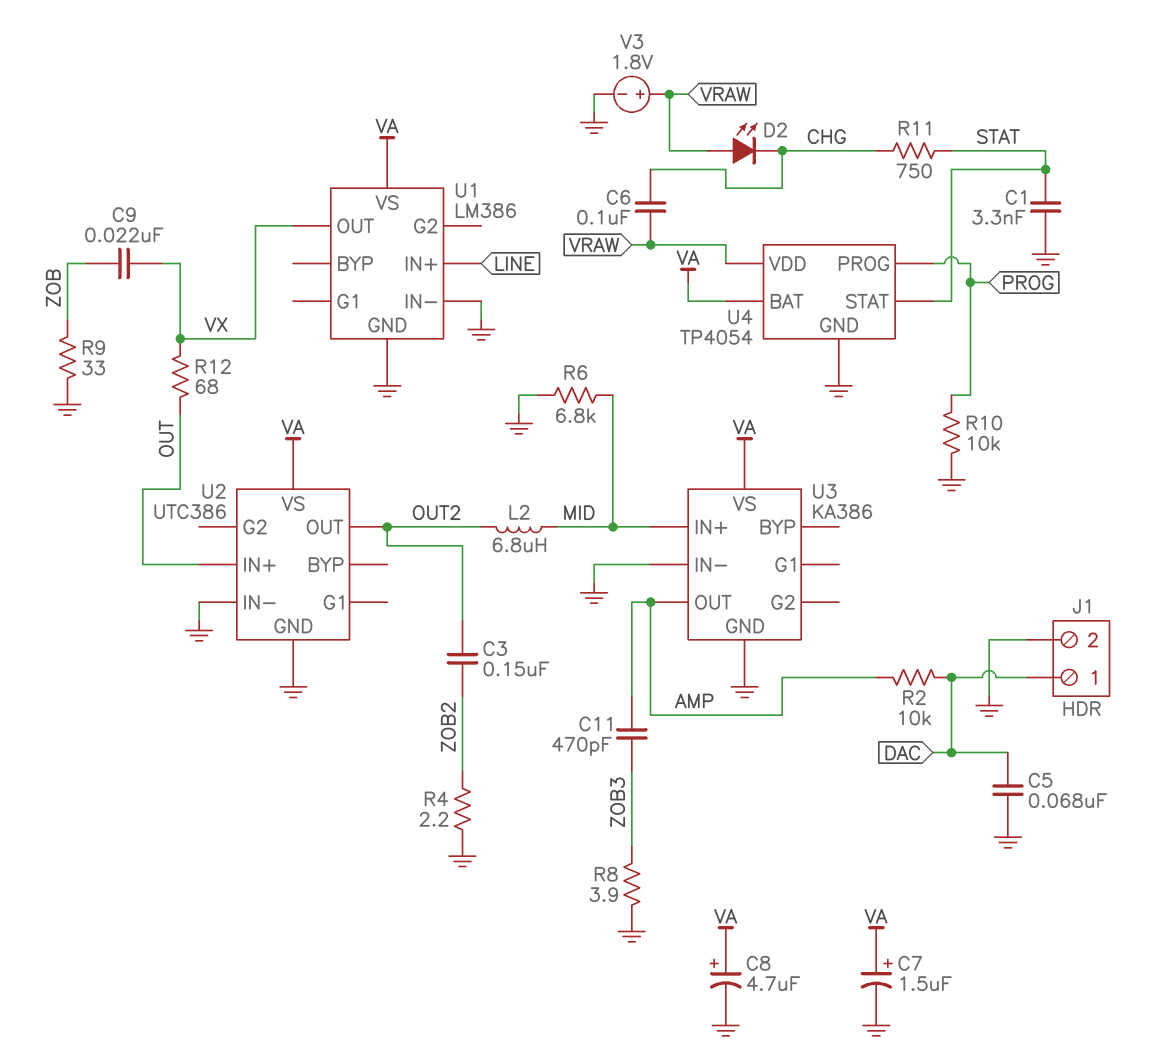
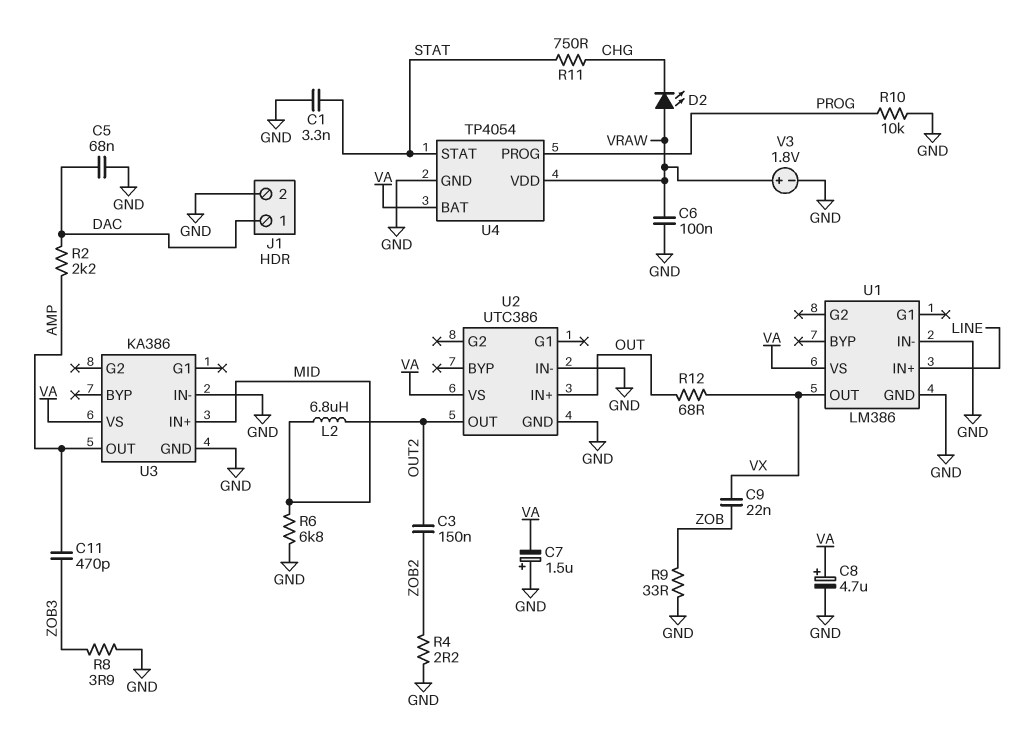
C6: 100nF (CHG, VRAW) -> 100nF (GND, VRAW)
C7: 1.5uF (plus VA, minus GND) -> 1.5uF (plus GND, minus VA)
R2: 10k (AMP, DAC) -> 2.2k (AMP, DAC)

